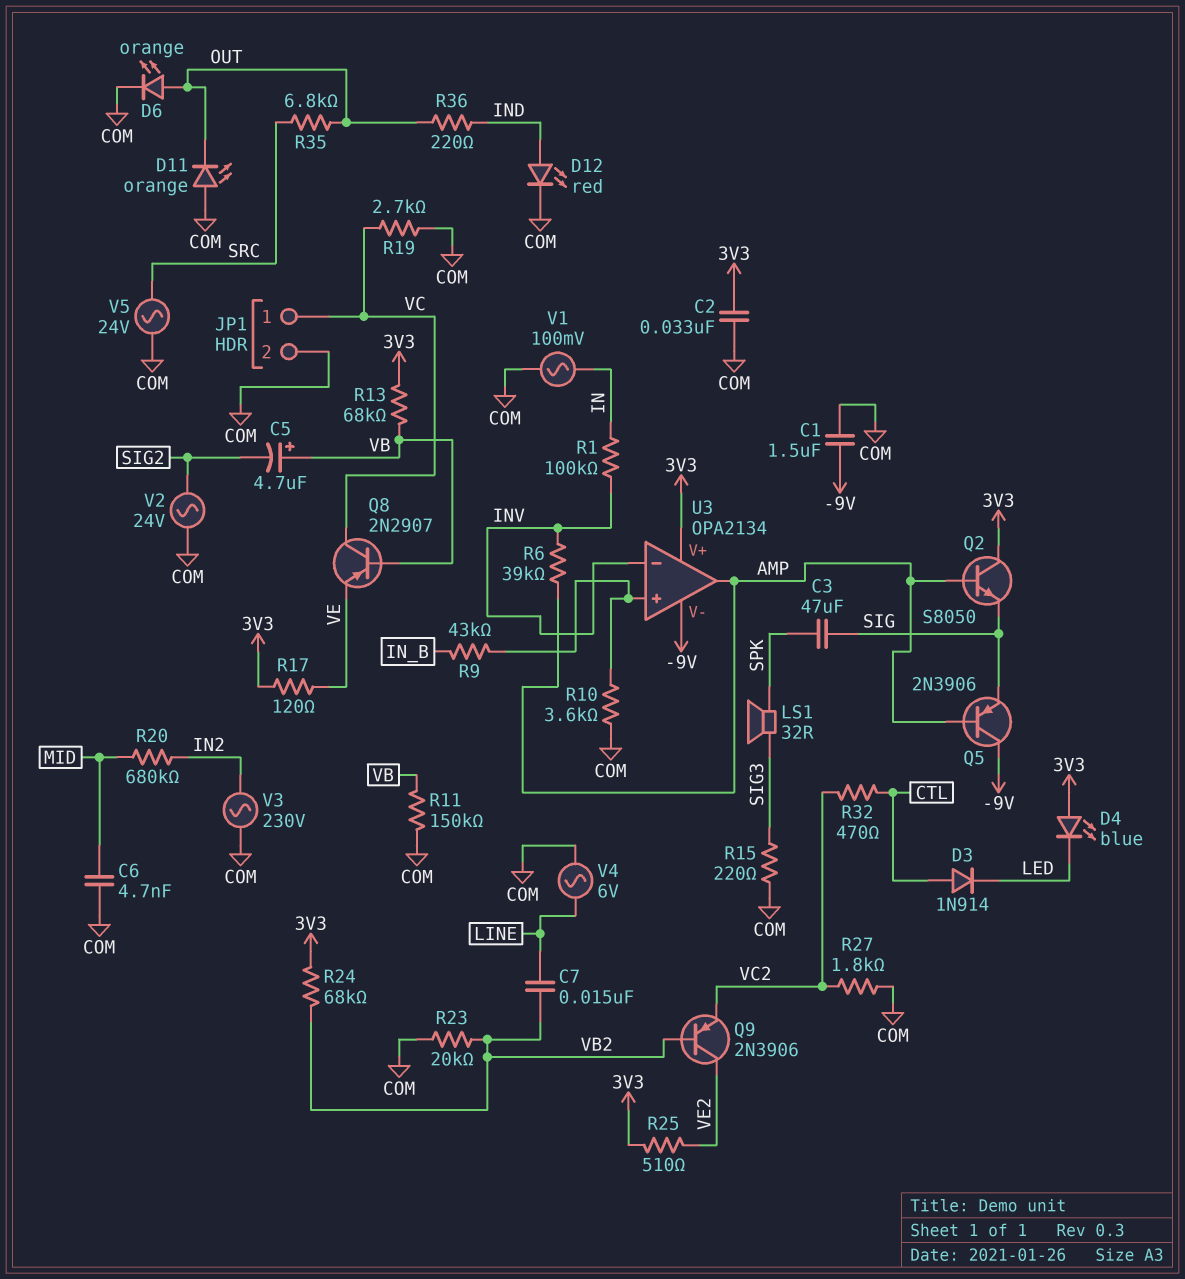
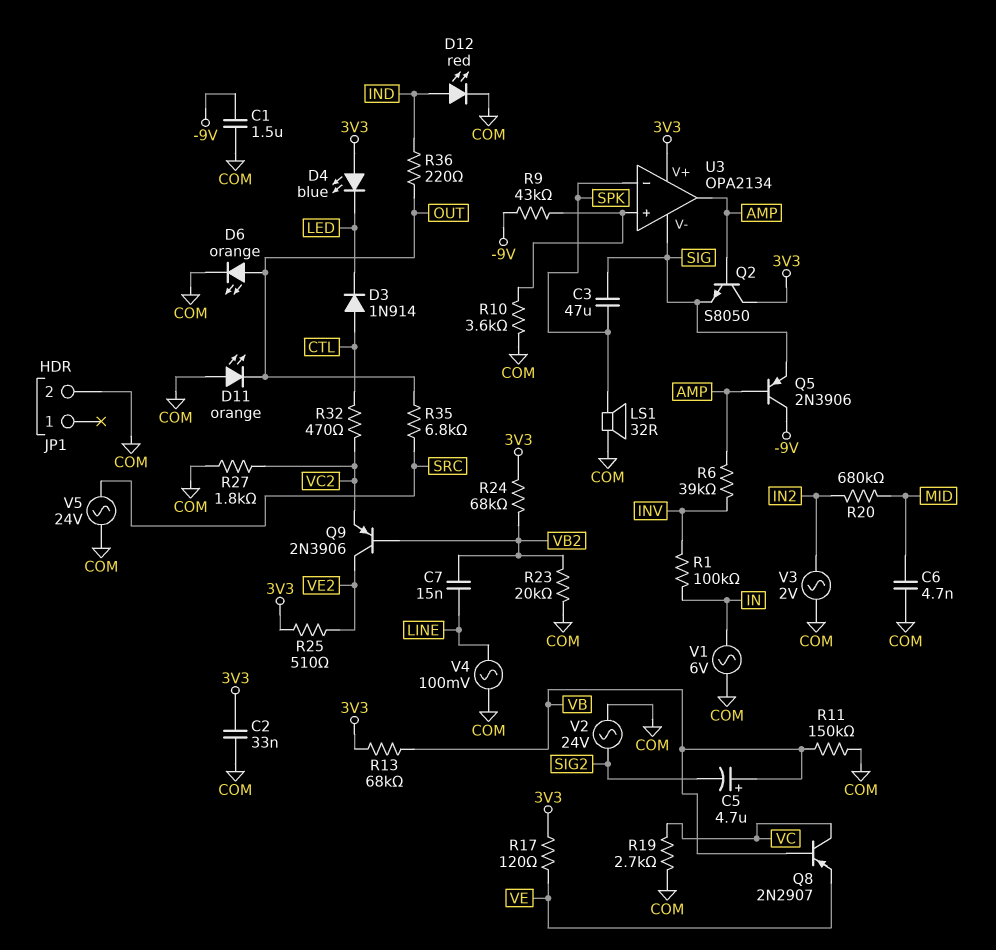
JP1 pin 1: VC -> none
LS1: speaker 32R (SIG3, SPK) -> speaker 32R (COM, SPK)
R9: 43k (IN_B, U3/in+) -> 43k (-9V, U3/in+)
R15: 220 (COM, SIG3) -> none
U3 pin V-: -9V -> SIG
U3 pin in-: INV -> SPK
V1: AC 100mV (COM, IN) -> AC 6V (COM, IN)
V3: AC 230V (COM, IN2) -> AC 2V (COM, IN2)
V4: AC 6V (COM, LINE) -> AC 100mV (COM, LINE)

